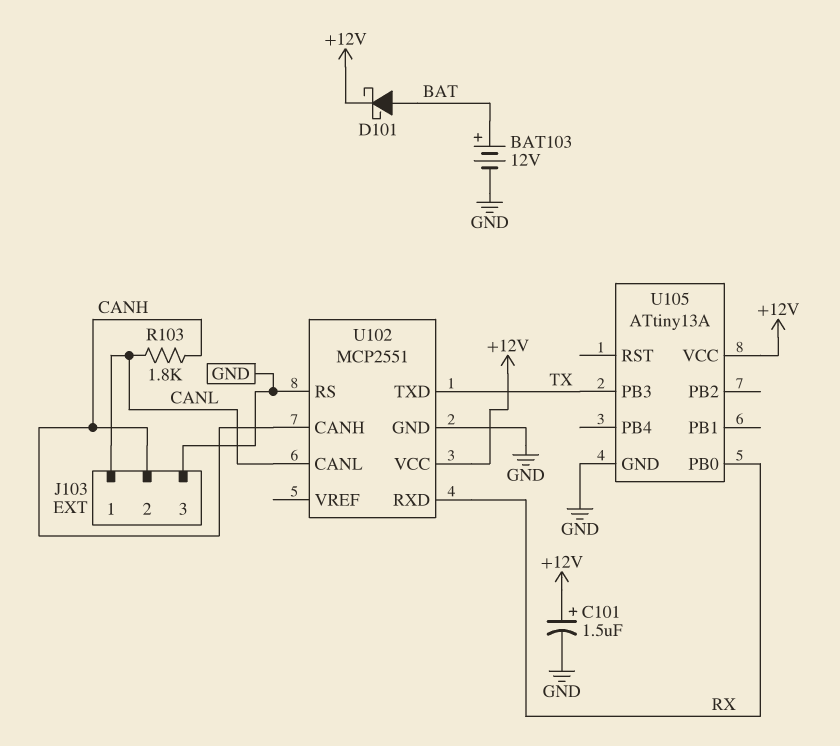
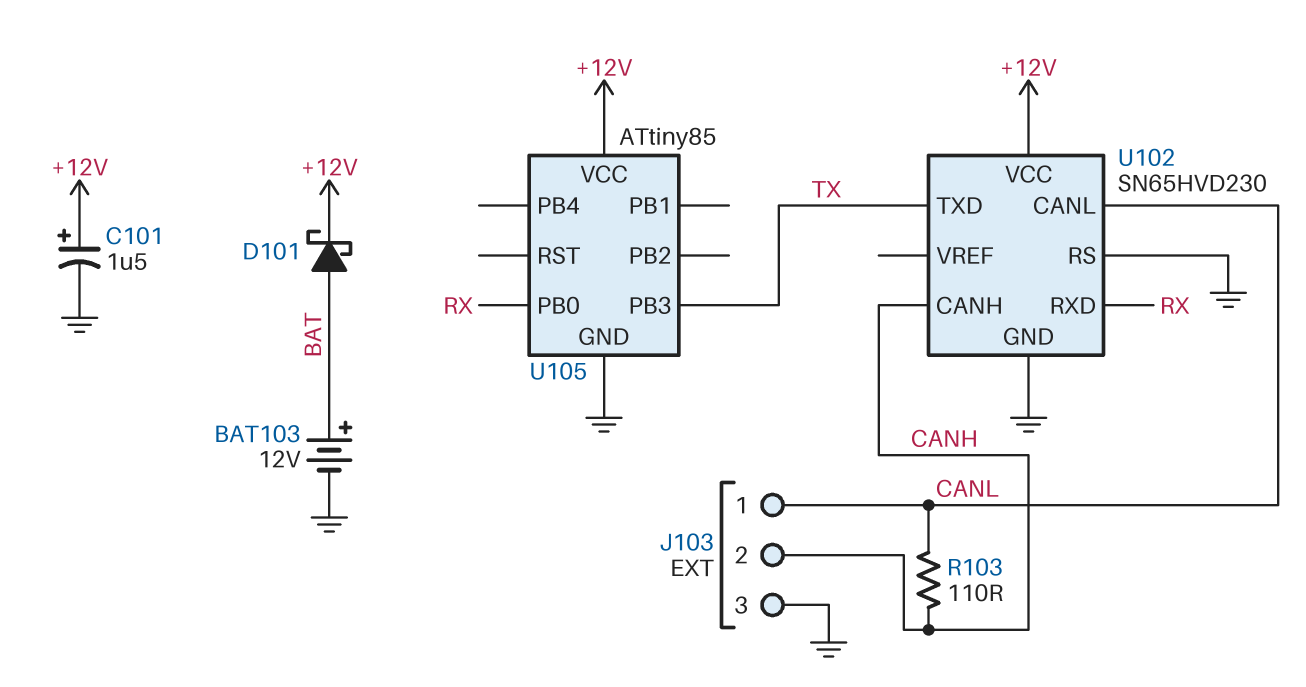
R103: 1.8k (CANH, CANL) -> 110 (CANH, CANL)
U102: MCP2551 -> SN65HVD230
U105: ATtiny13A -> ATtiny85

